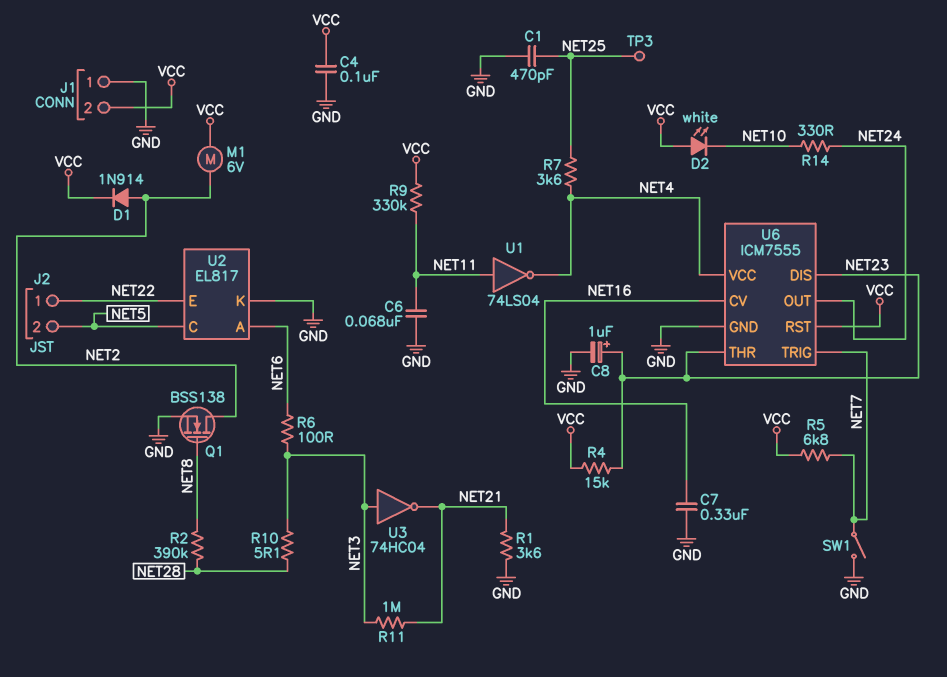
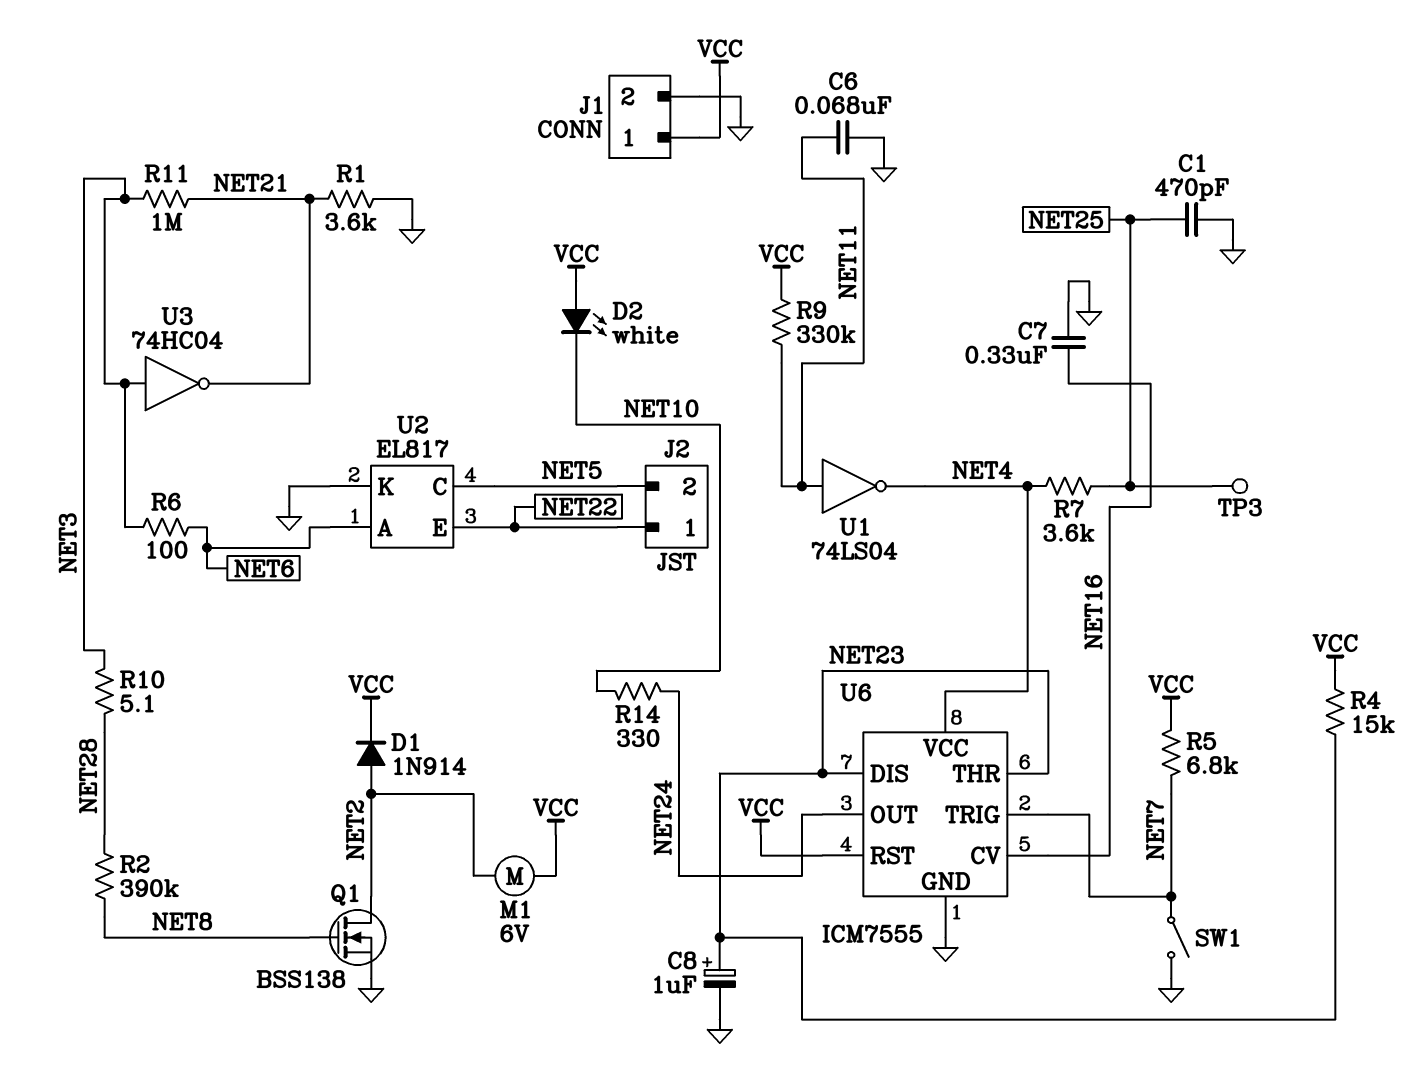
C4: 100nF (GND, VCC) -> none
J1 pin 1: GND -> VCC
J1 pin 2: VCC -> GND

